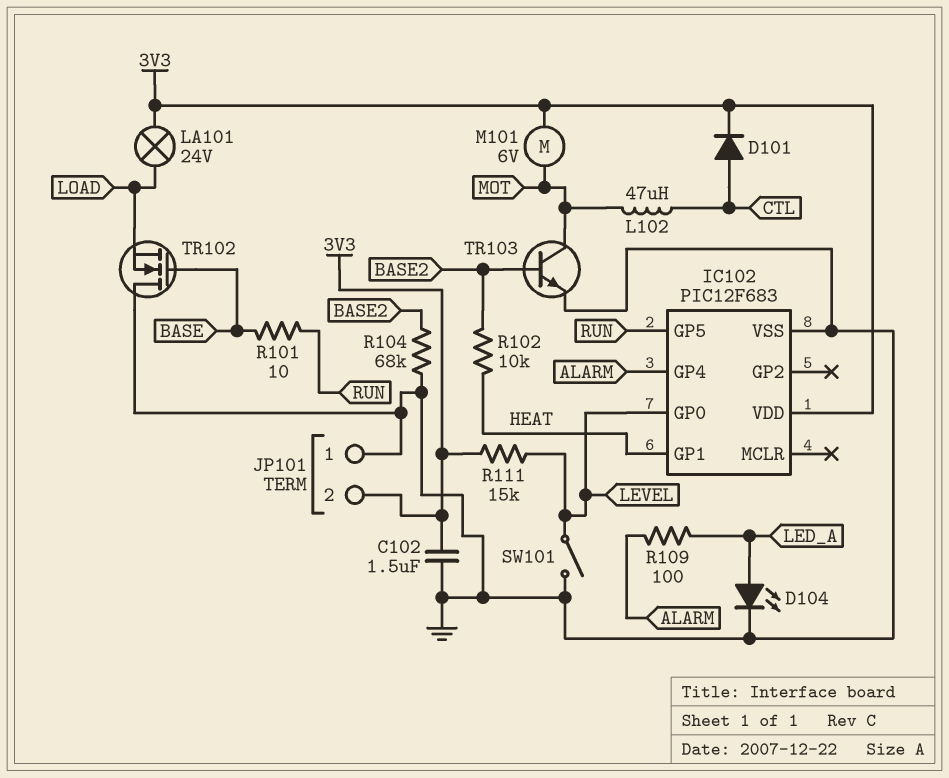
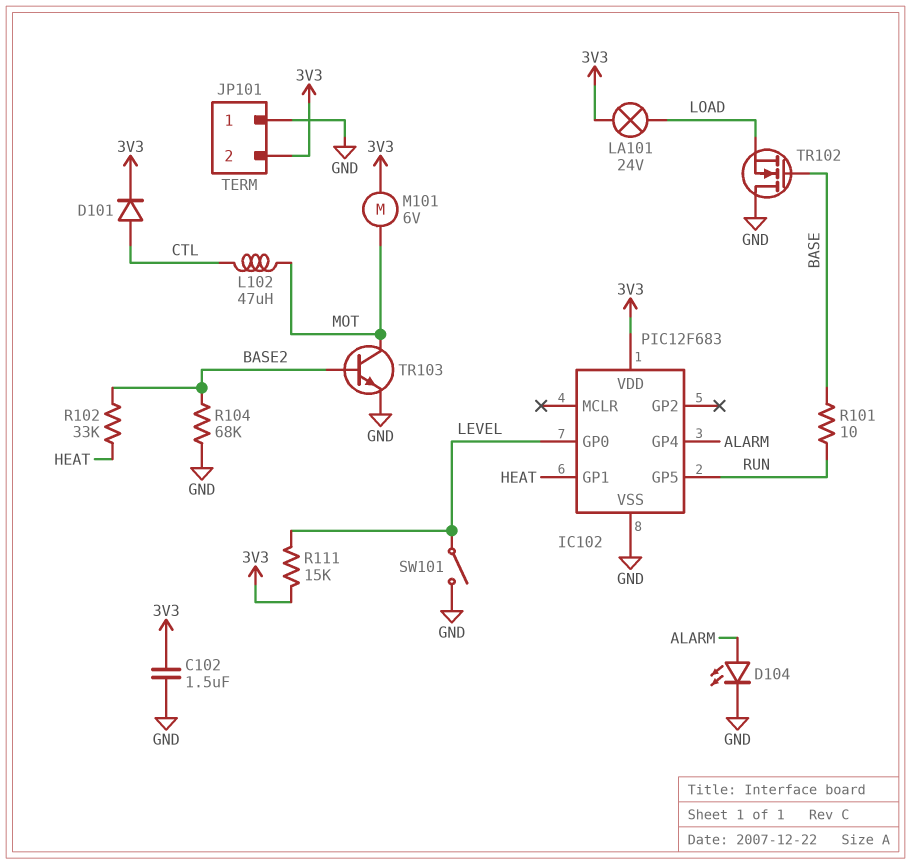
D104: LED (A LED_A, K GND) -> LED (A ALARM, K GND)
R102: 10k (BASE2, HEAT) -> 33k (BASE2, HEAT)
R109: 100 (ALARM, LED_A) -> none

